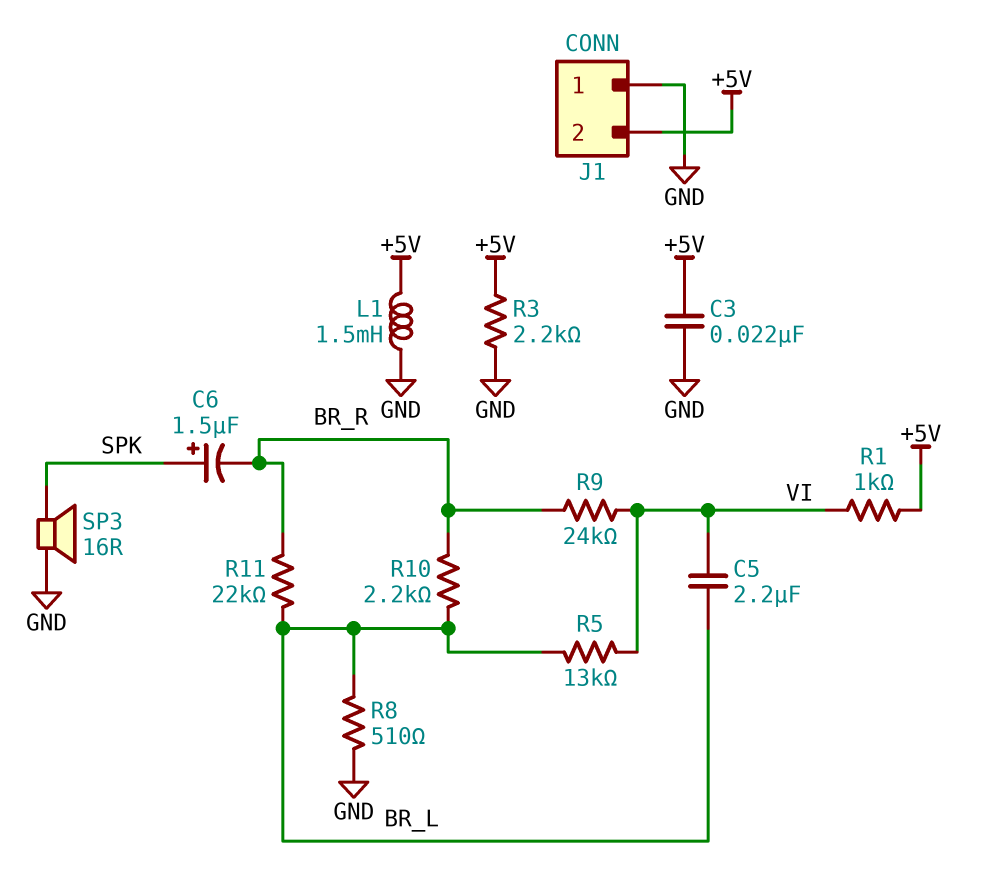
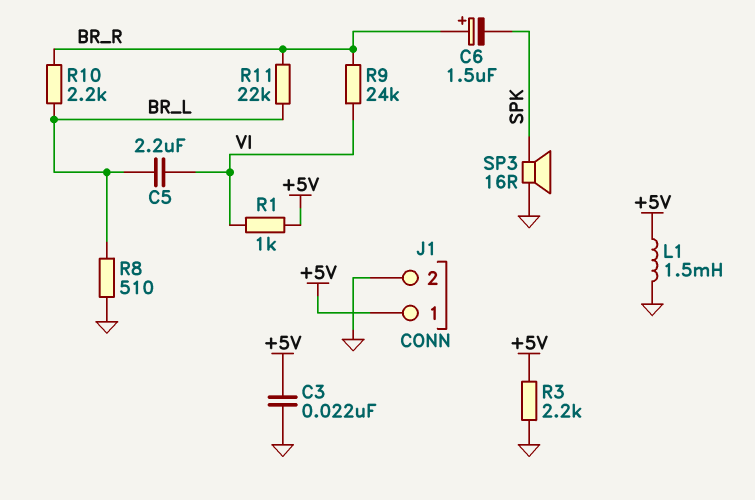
C6: 1.5uF (plus SPK, minus BR_R) -> 1.5uF (plus BR_R, minus SPK)
J1 pin 1: GND -> +5V
J1 pin 2: +5V -> GND
R5: 13k (BR_L, VI) -> none

